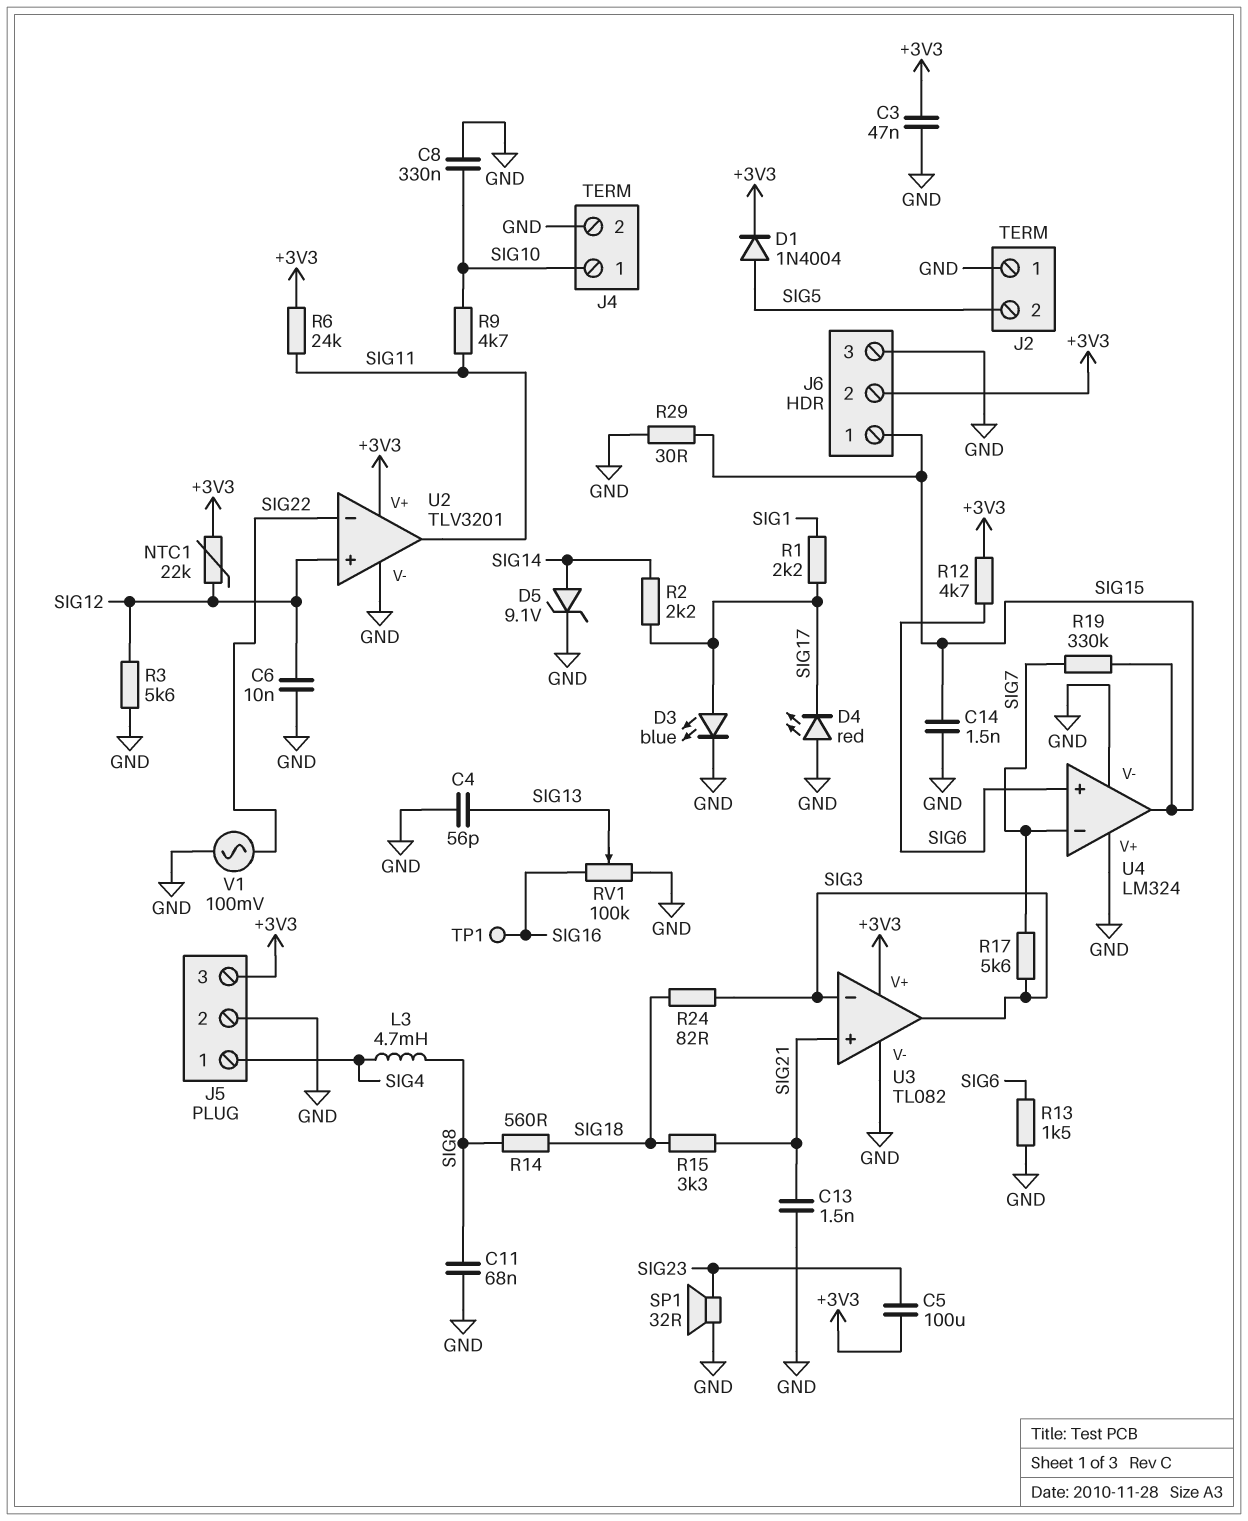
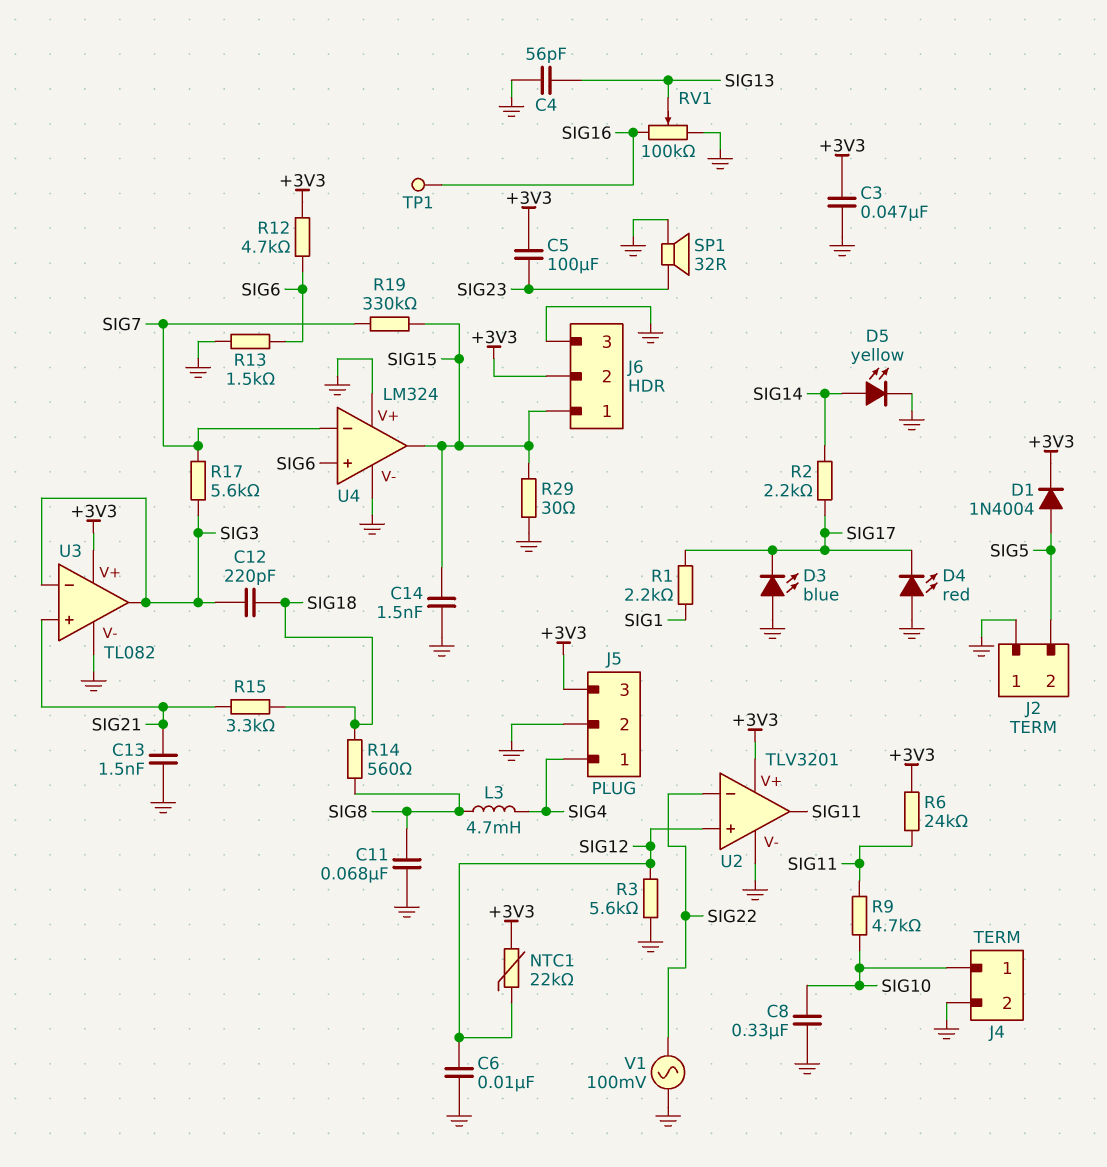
C12: none -> 220pF (SIG3, SIG18)
D3: LED blue (A SIG17, K GND) -> LED blue (A GND, K SIG17)
D5: zener 9.1V (A SIG14, K GND) -> LED yellow (A SIG14, K GND)
R24: 82 (SIG3, SIG18) -> none

